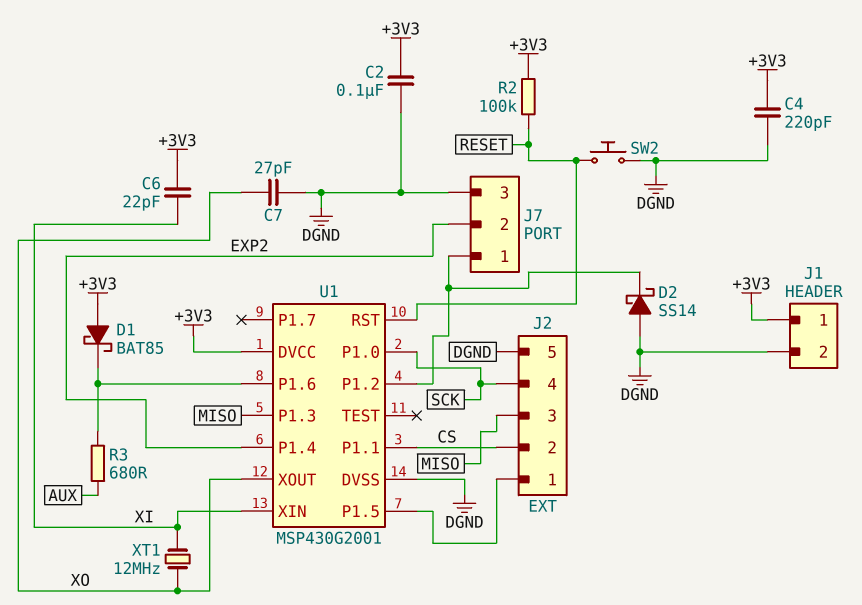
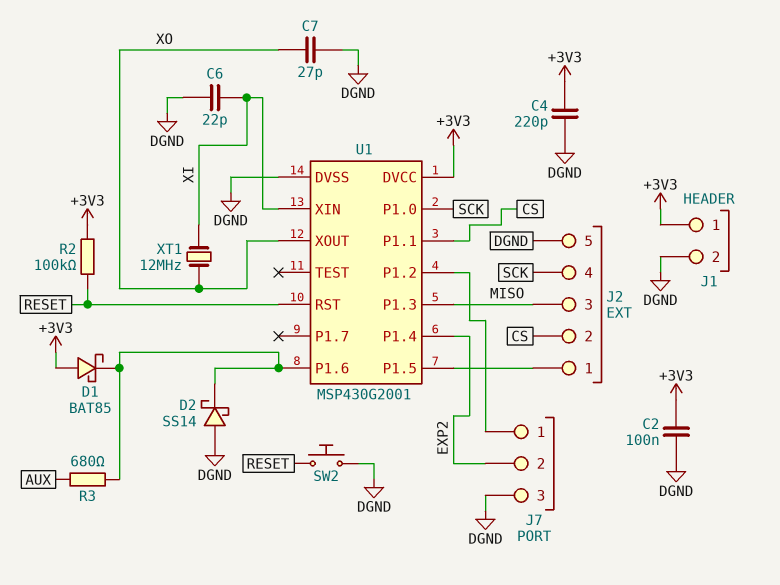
C6: 22pF (+3V3, XI) -> 22pF (DGND, XI)
D2: schottky SS14 (A DGND, K J7/1) -> schottky SS14 (A DGND, K U1/P1.6)

